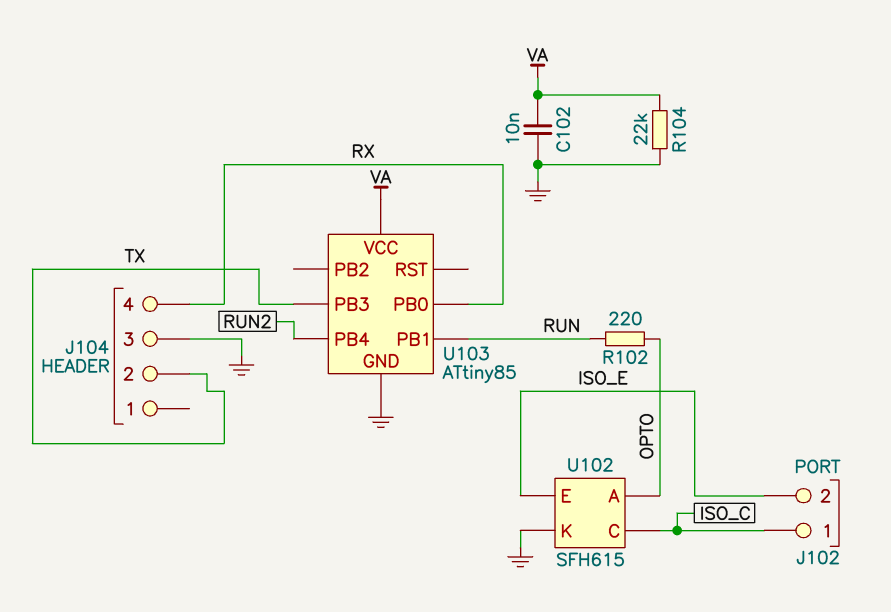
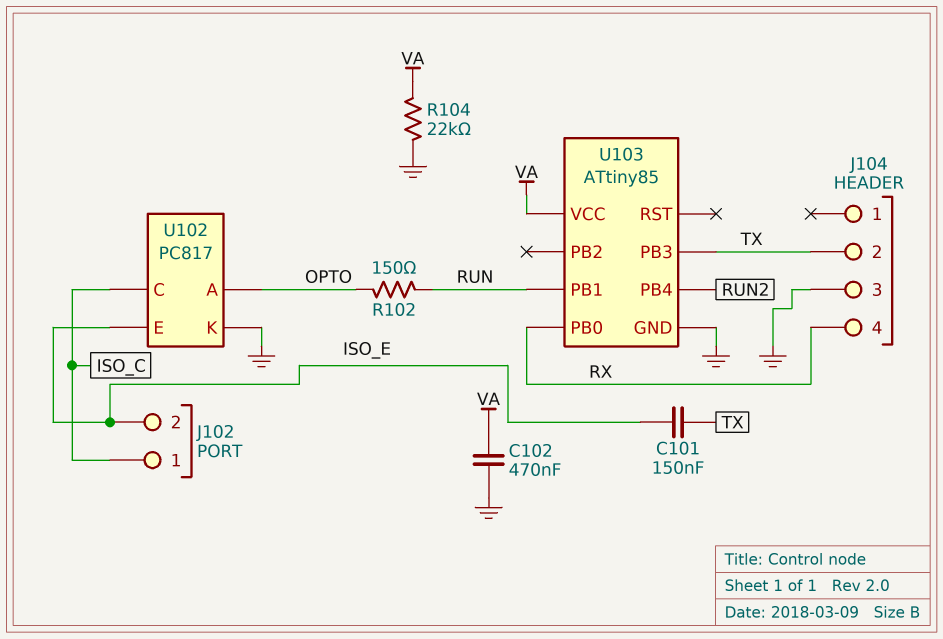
C101: none -> 150nF (ISO_E, TX)
C102: 10nF (GND, VA) -> 470nF (GND, VA)
R102: 220 (OPTO, RUN) -> 150 (OPTO, RUN)
U102: SFH615 -> PC817

